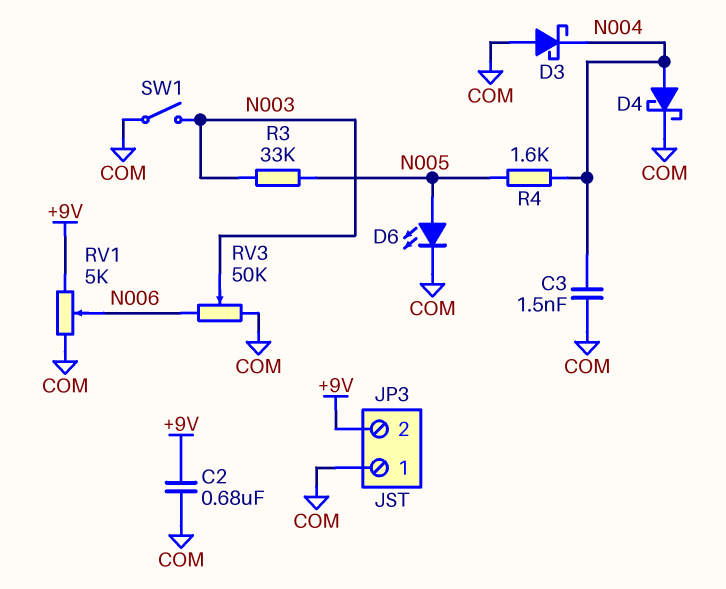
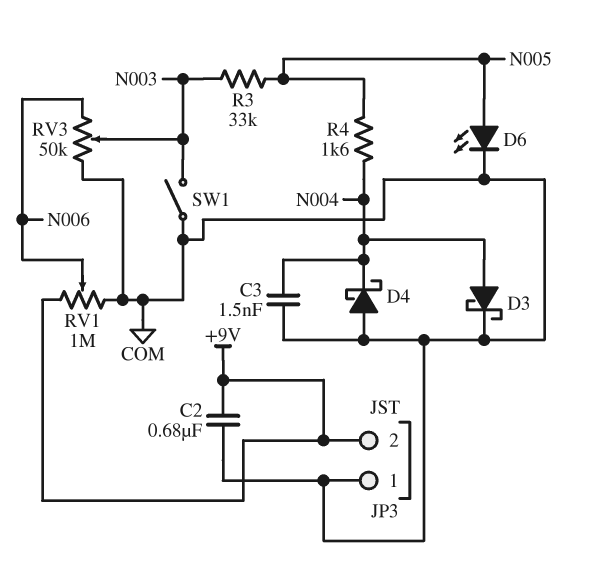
D3: schottky (A COM, K N004) -> schottky (A N004, K COM)
D4: schottky (A N004, K COM) -> schottky (A COM, K N004)
RV1: 5k (+9V, COM, wiper N006) -> 1M (+9V, COM, wiper N006)

